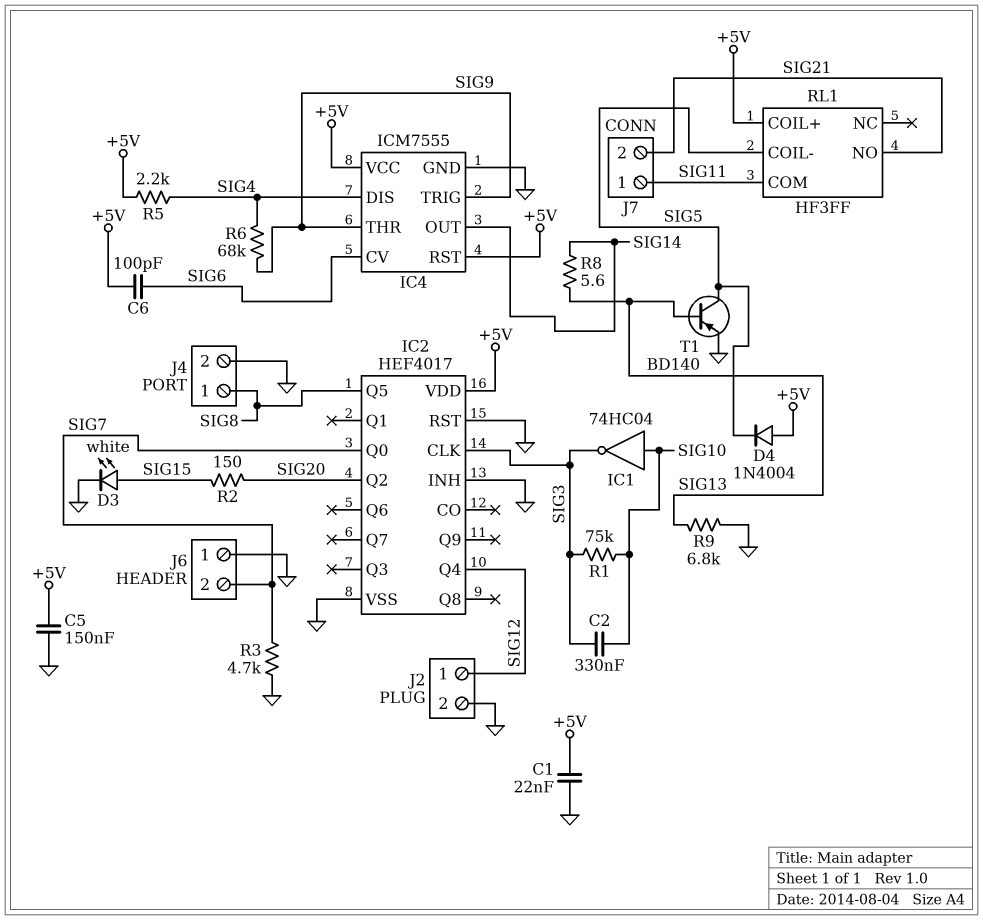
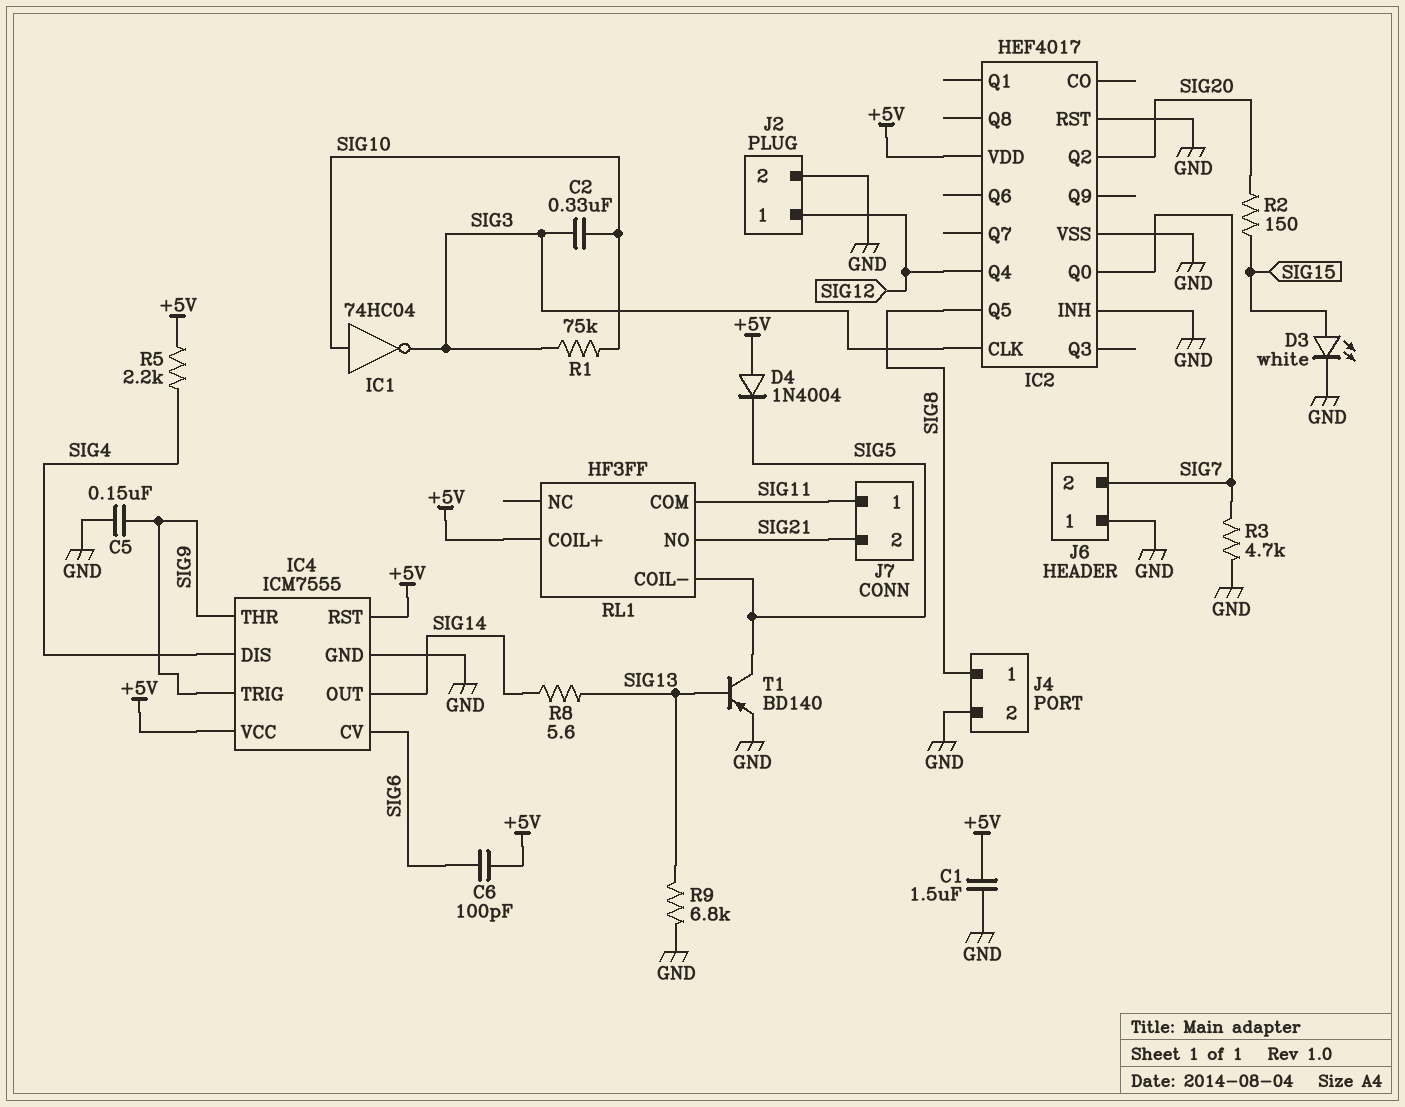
C1: 22nF (+5V, GND) -> 1.5uF (+5V, GND)
C5: 150nF (+5V, GND) -> 150nF (GND, SIG9)
R6: 68k (SIG4, SIG9) -> none

